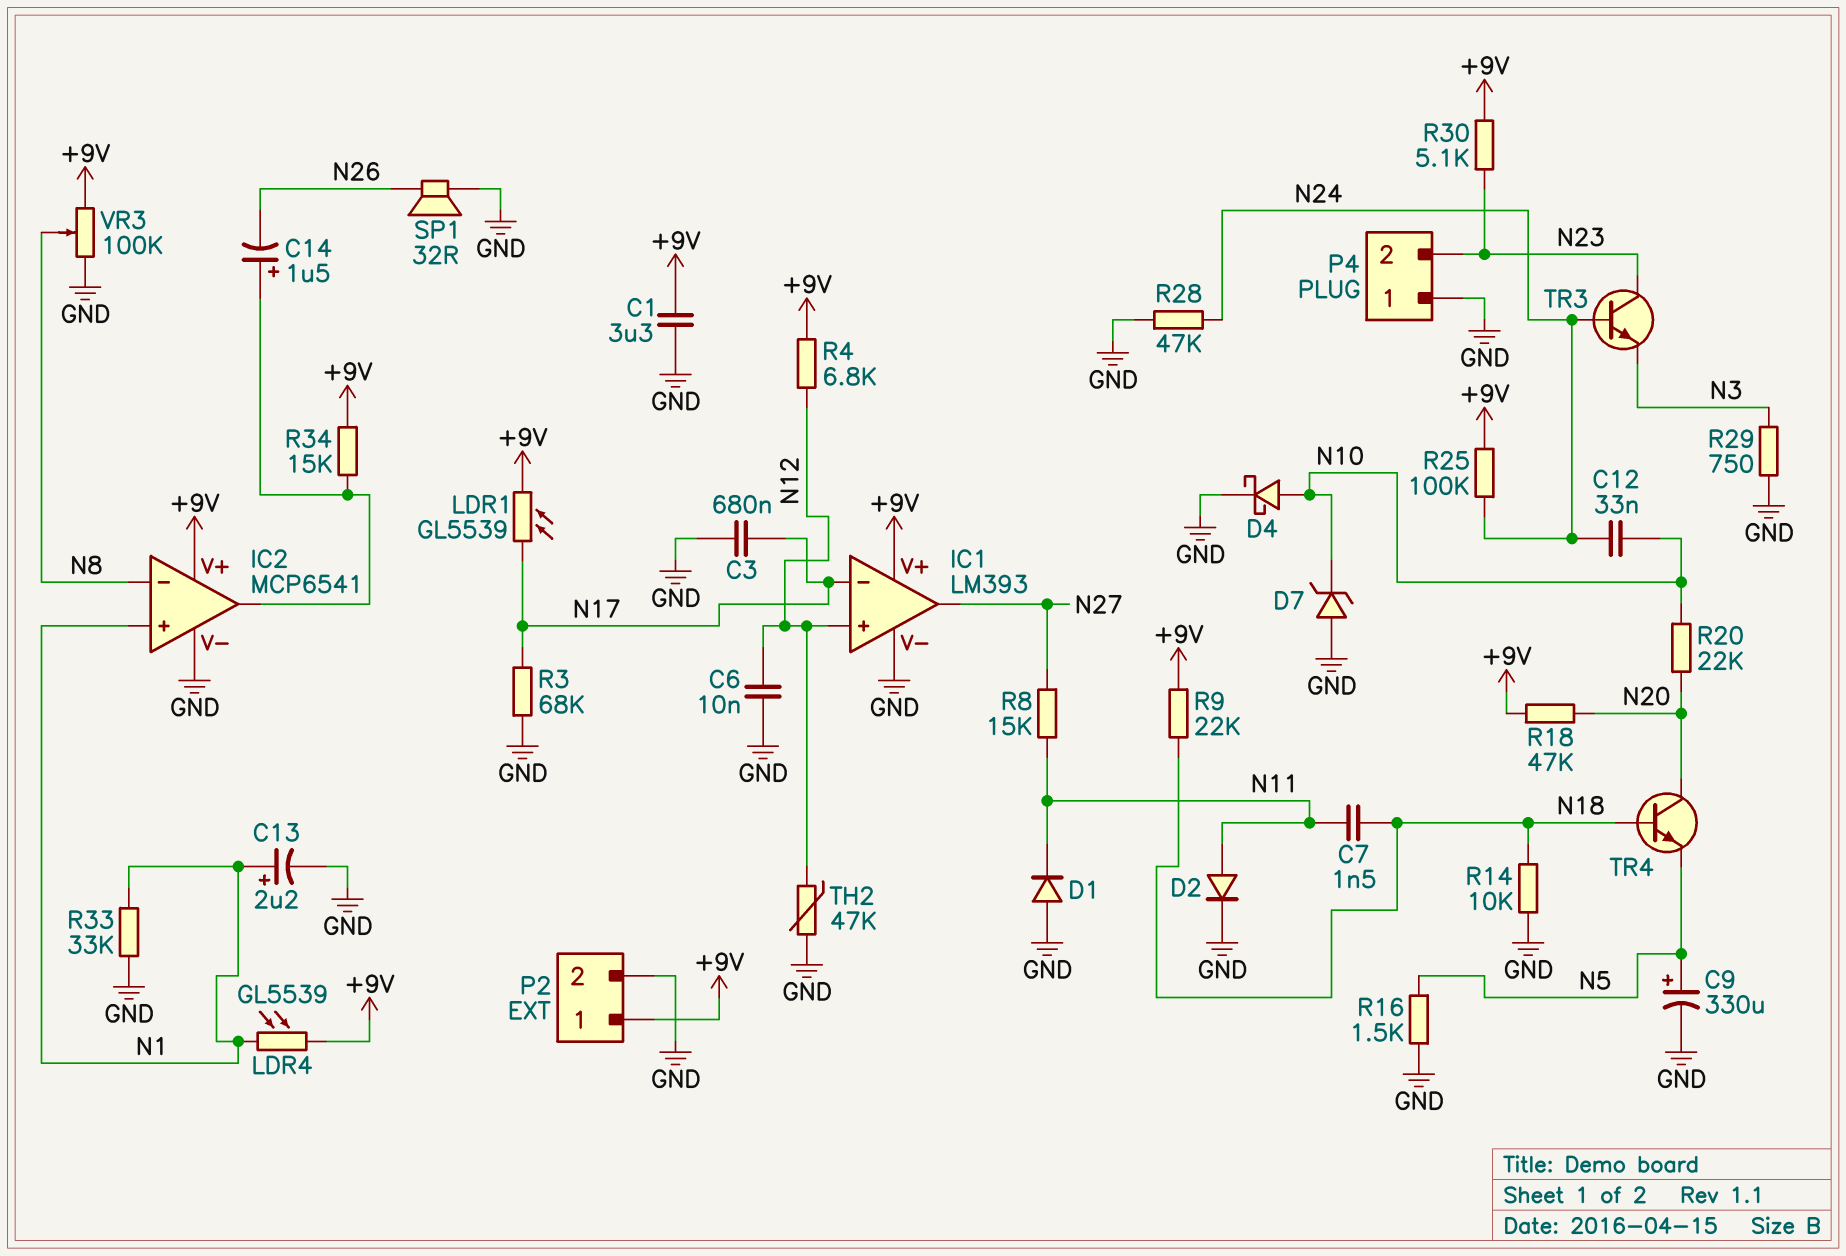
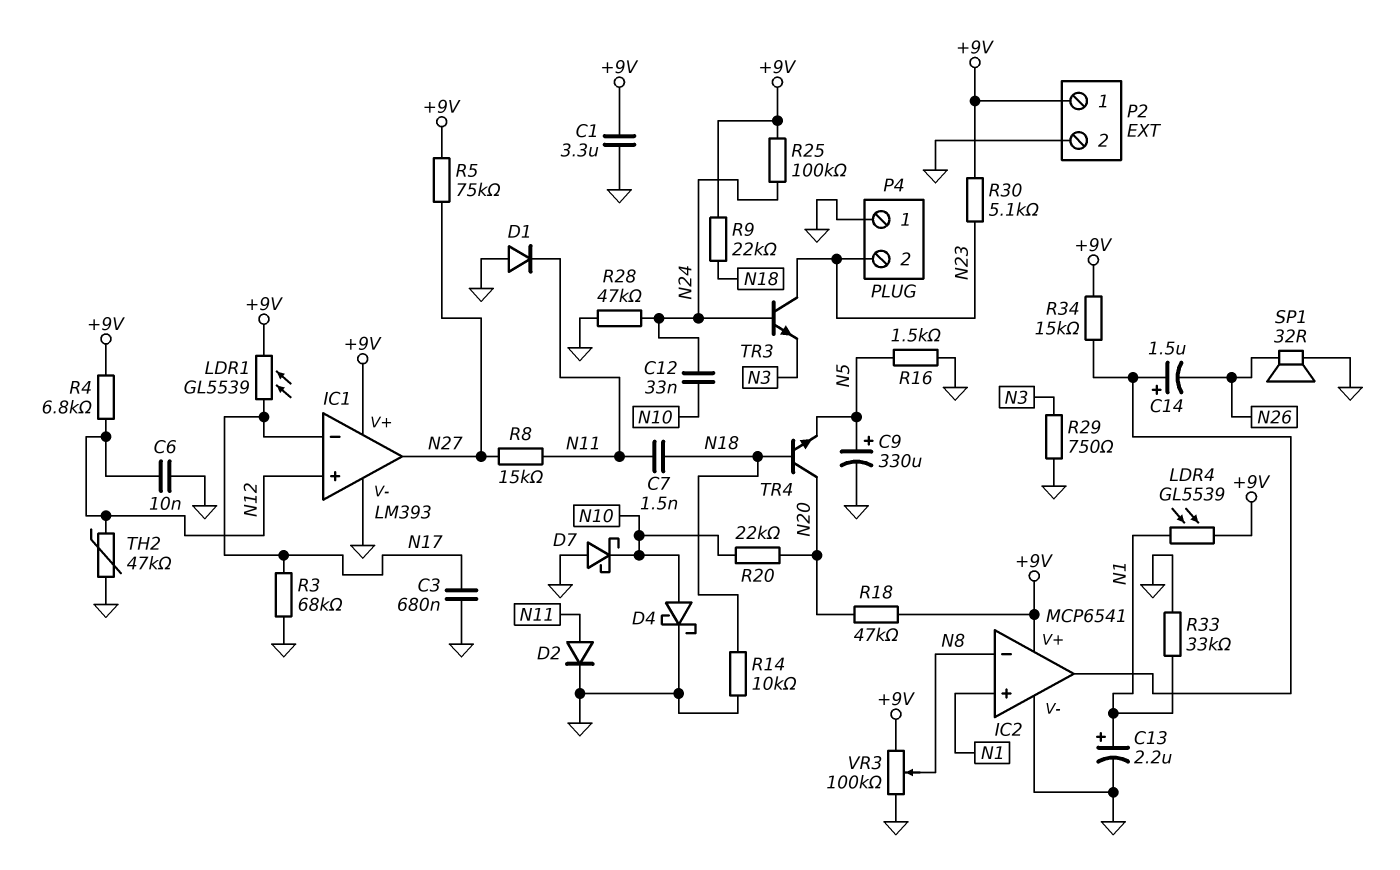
D7: zener (A GND, K N10) -> schottky (A GND, K N10)
R5: none -> 75k (+9V, N27)

